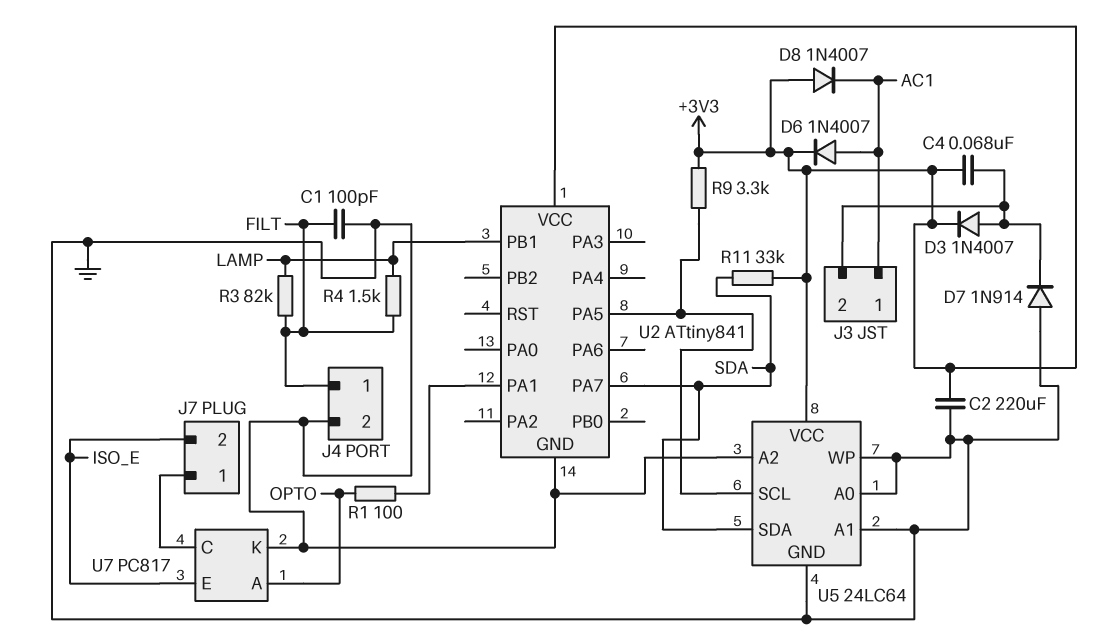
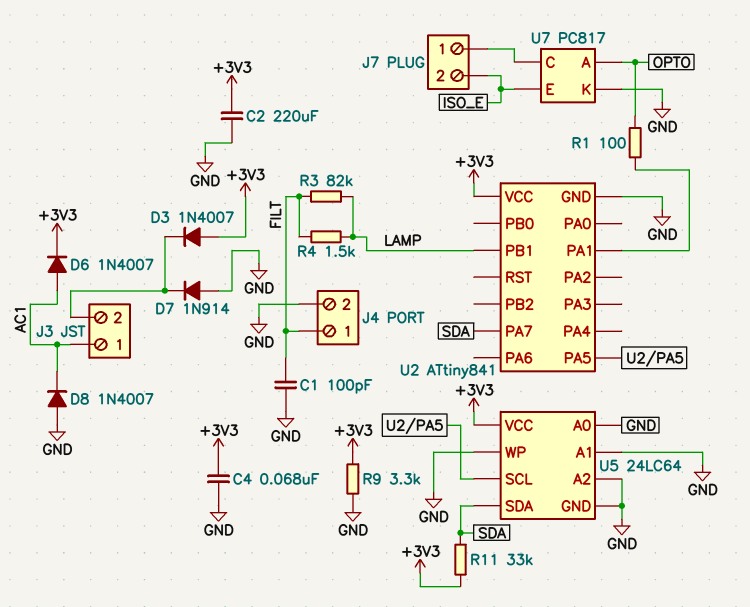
C4: 68nF (+3V3, J3/2) -> 68nF (+3V3, GND)
D3: diode 1N4007 (A J3/2, K +3V3) -> diode 1N4007 (A +3V3, K J3/2)
D8: diode 1N4007 (A +3V3, K AC1) -> diode 1N4007 (A GND, K AC1)
R9: 3.3k (+3V3, U2/PA5) -> 3.3k (+3V3, GND)

